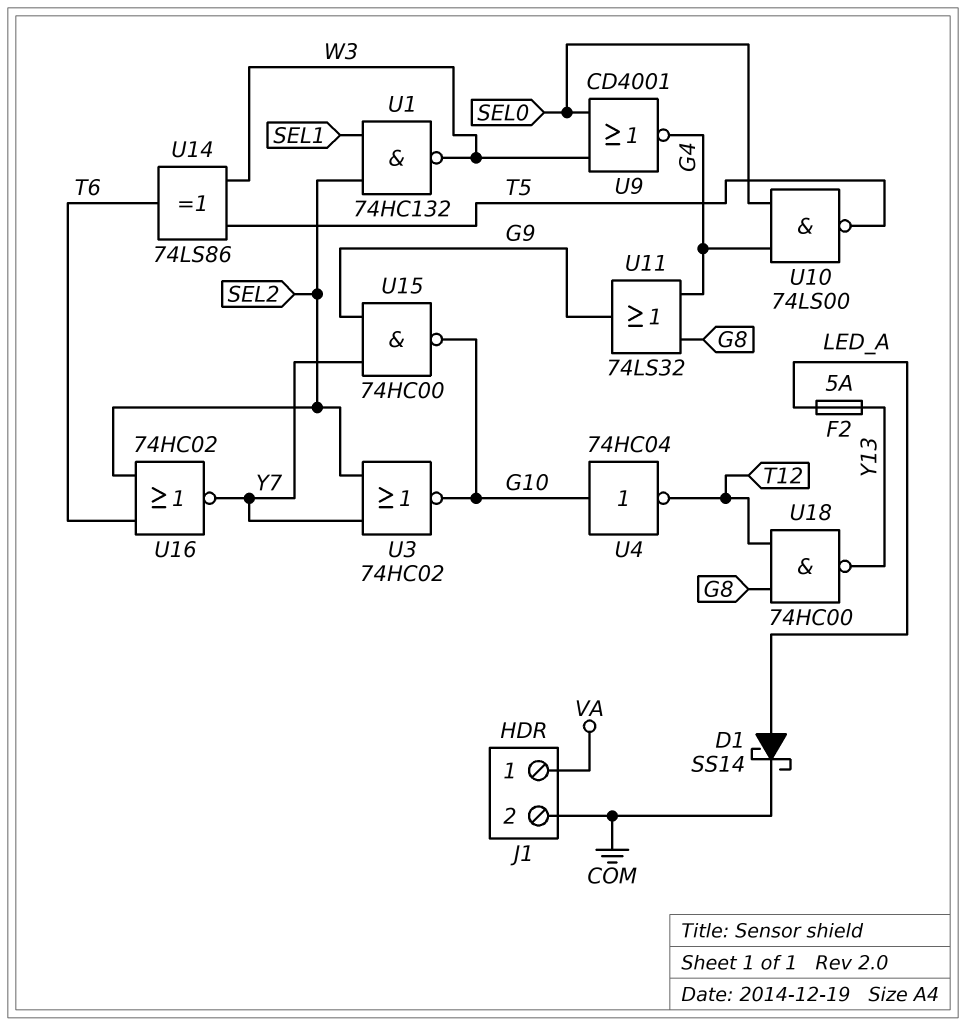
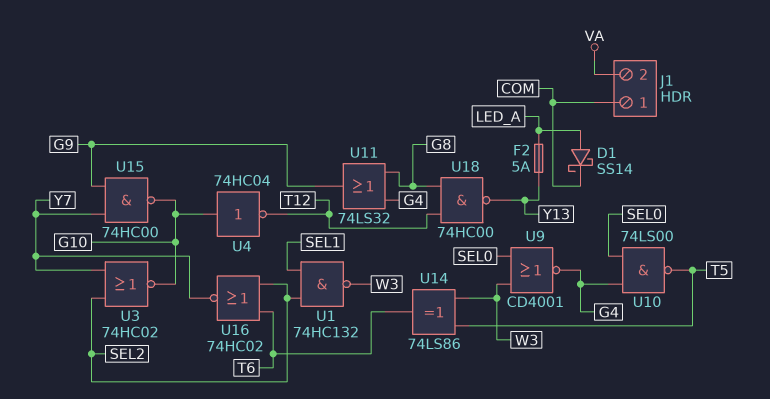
J1 pin 1: VA -> COM
J1 pin 2: COM -> VA

